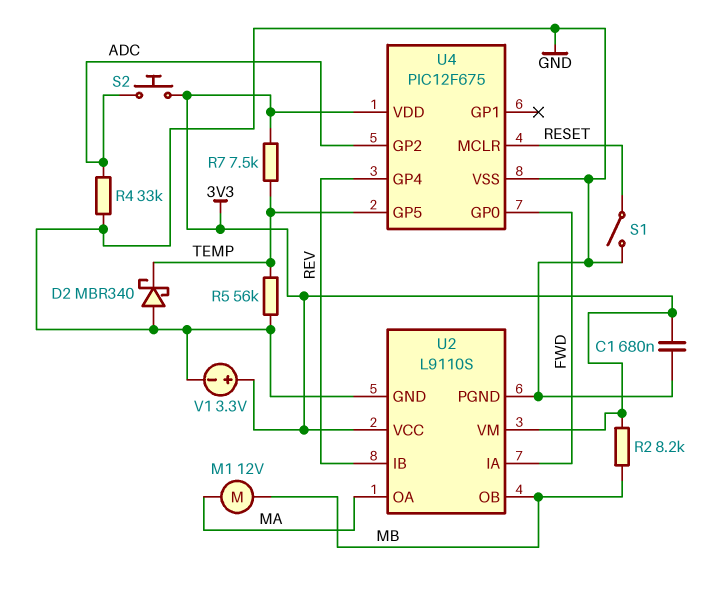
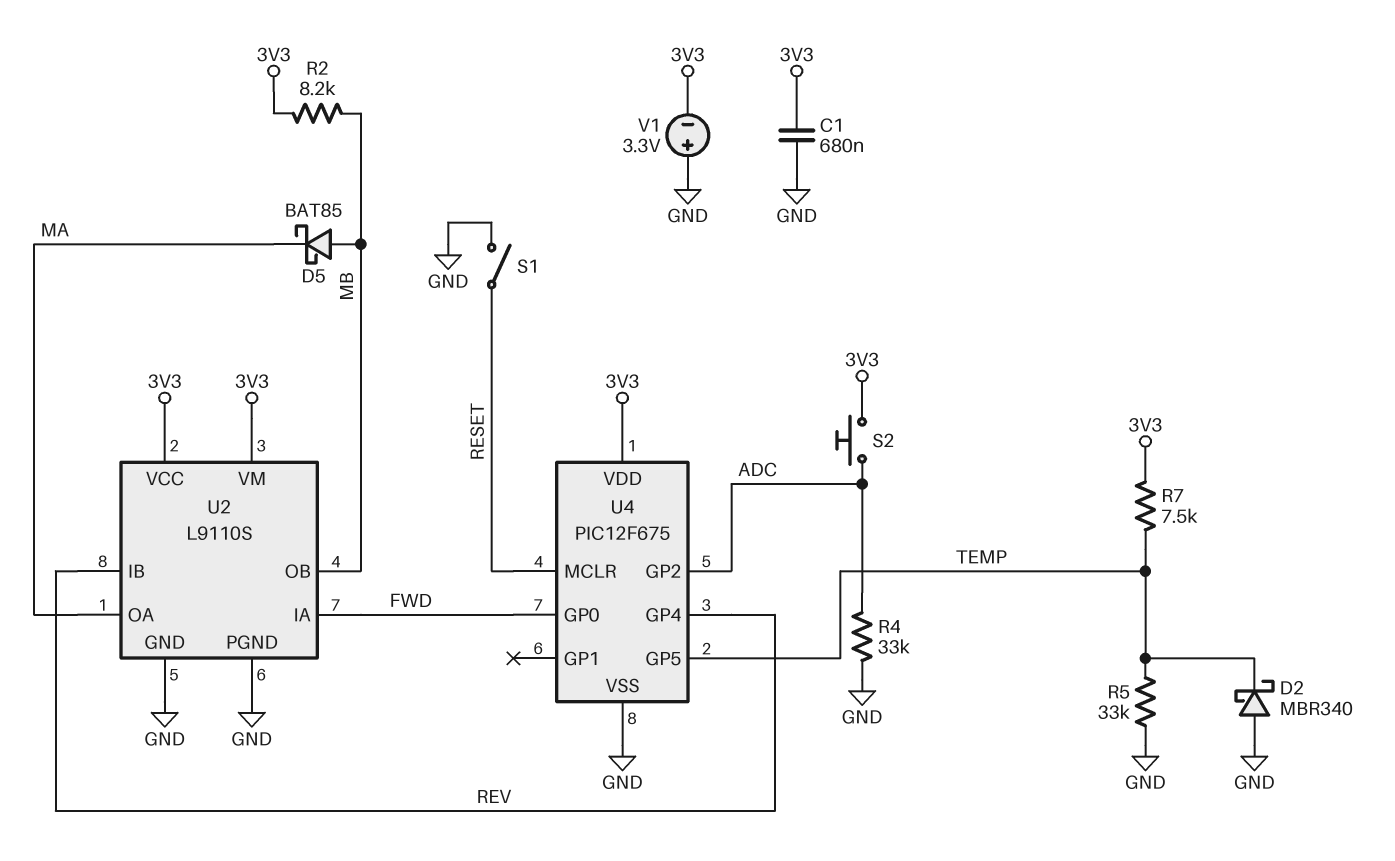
D5: none -> schottky BAT85 (A MB, K MA)
M1: motor 12V (MA, MB) -> none
R5: 56k (GND, TEMP) -> 33k (GND, TEMP)
V1: 3.3V (plus 3V3, minus GND) -> 3.3V (plus GND, minus 3V3)

